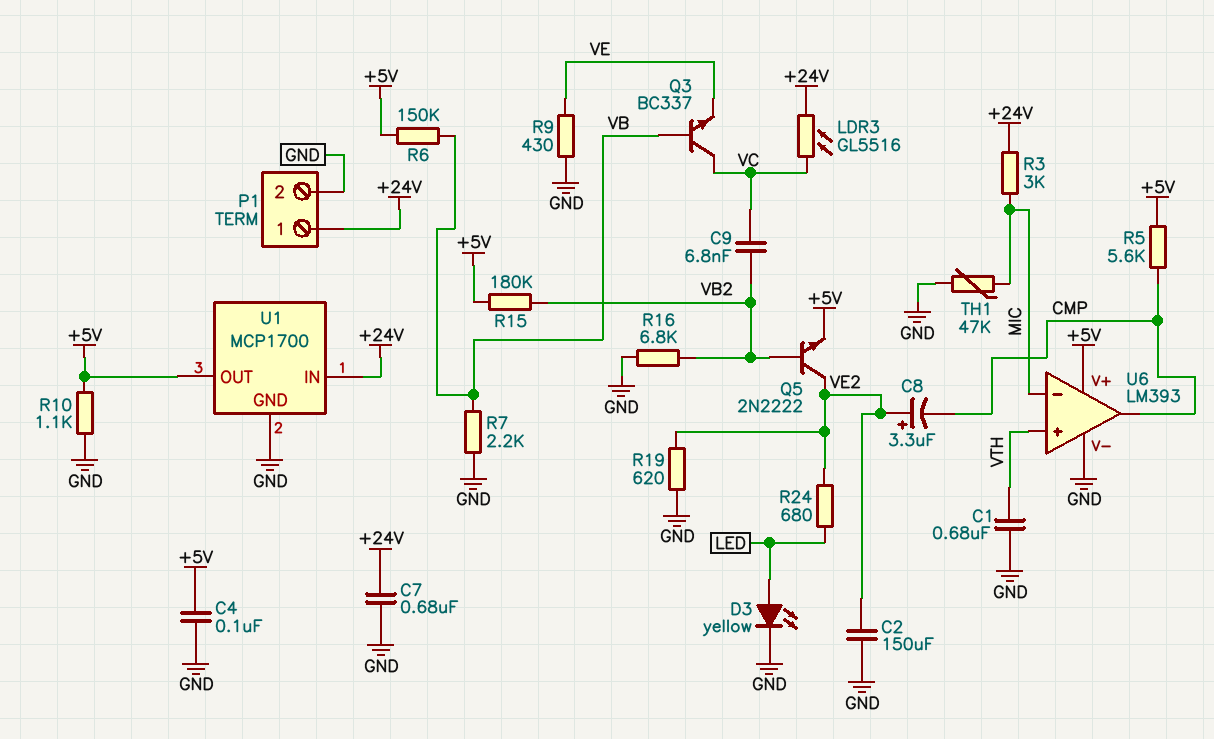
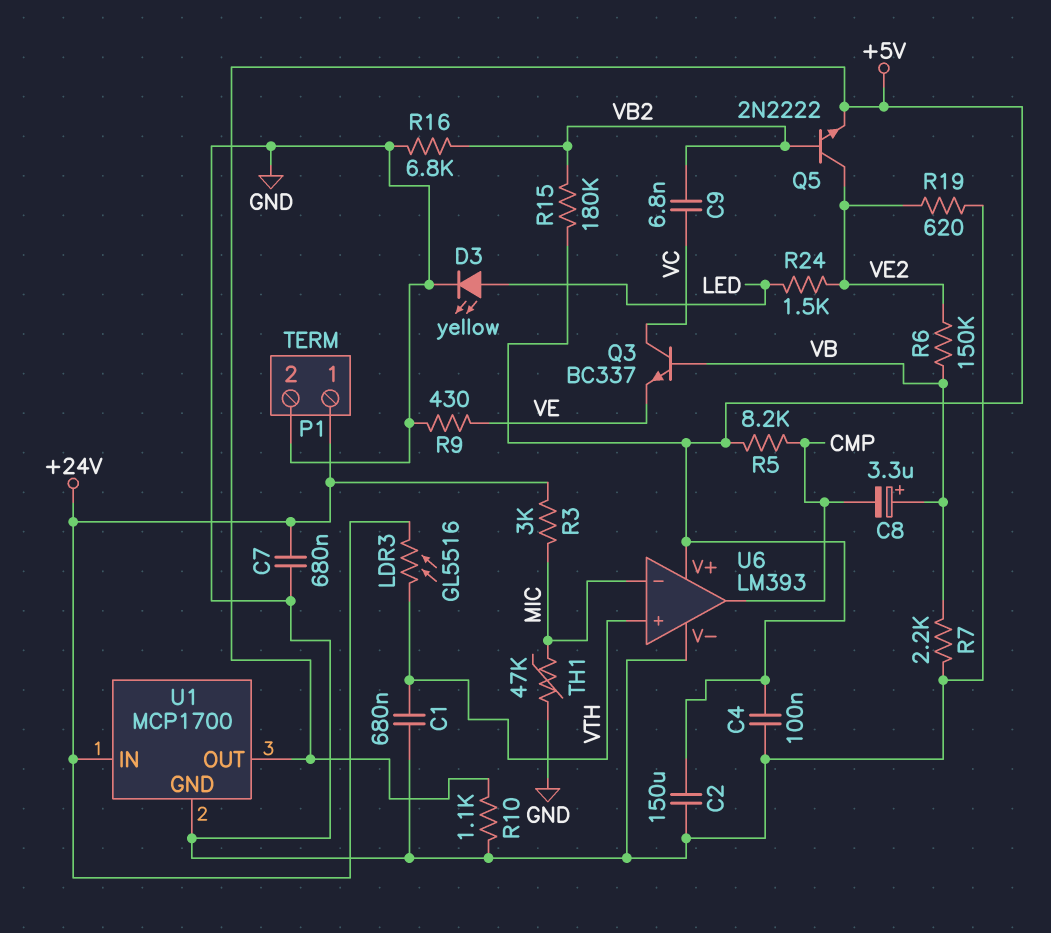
C2: 150uF (GND, VE2) -> 150uF (+5V, GND)
C8: 3.3uF (plus VE2, minus CMP) -> 3.3uF (plus VB, minus CMP)
LDR3: GL5516 (+24V, VC) -> GL5516 (+24V, VTH)
R5: 5.6k (+5V, CMP) -> 8.2k (+5V, CMP)
R6: 150k (+5V, VB) -> 150k (VB, VE2)
R24: 680 (LED, VE2) -> 1.5k (LED, VE2)

